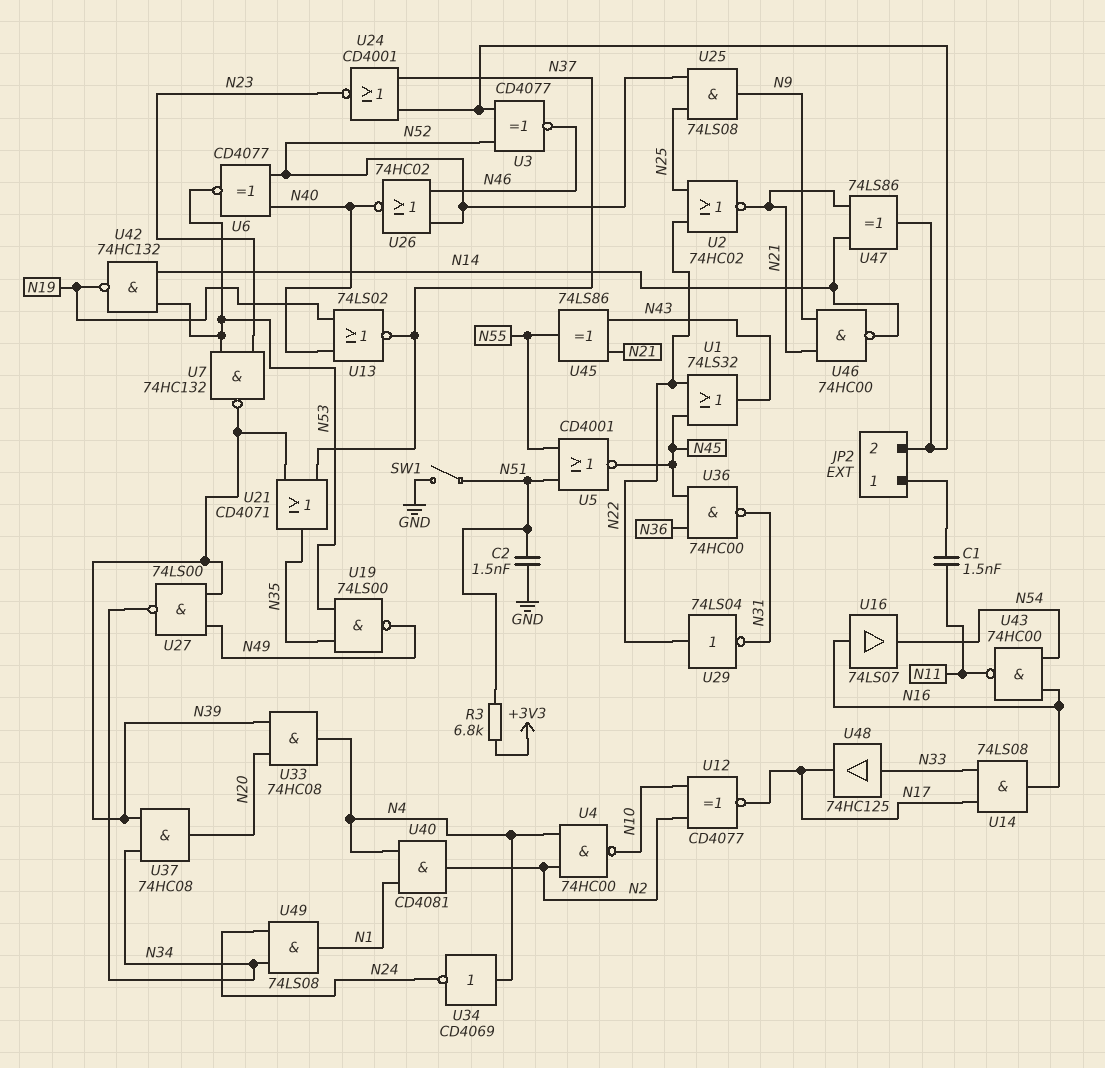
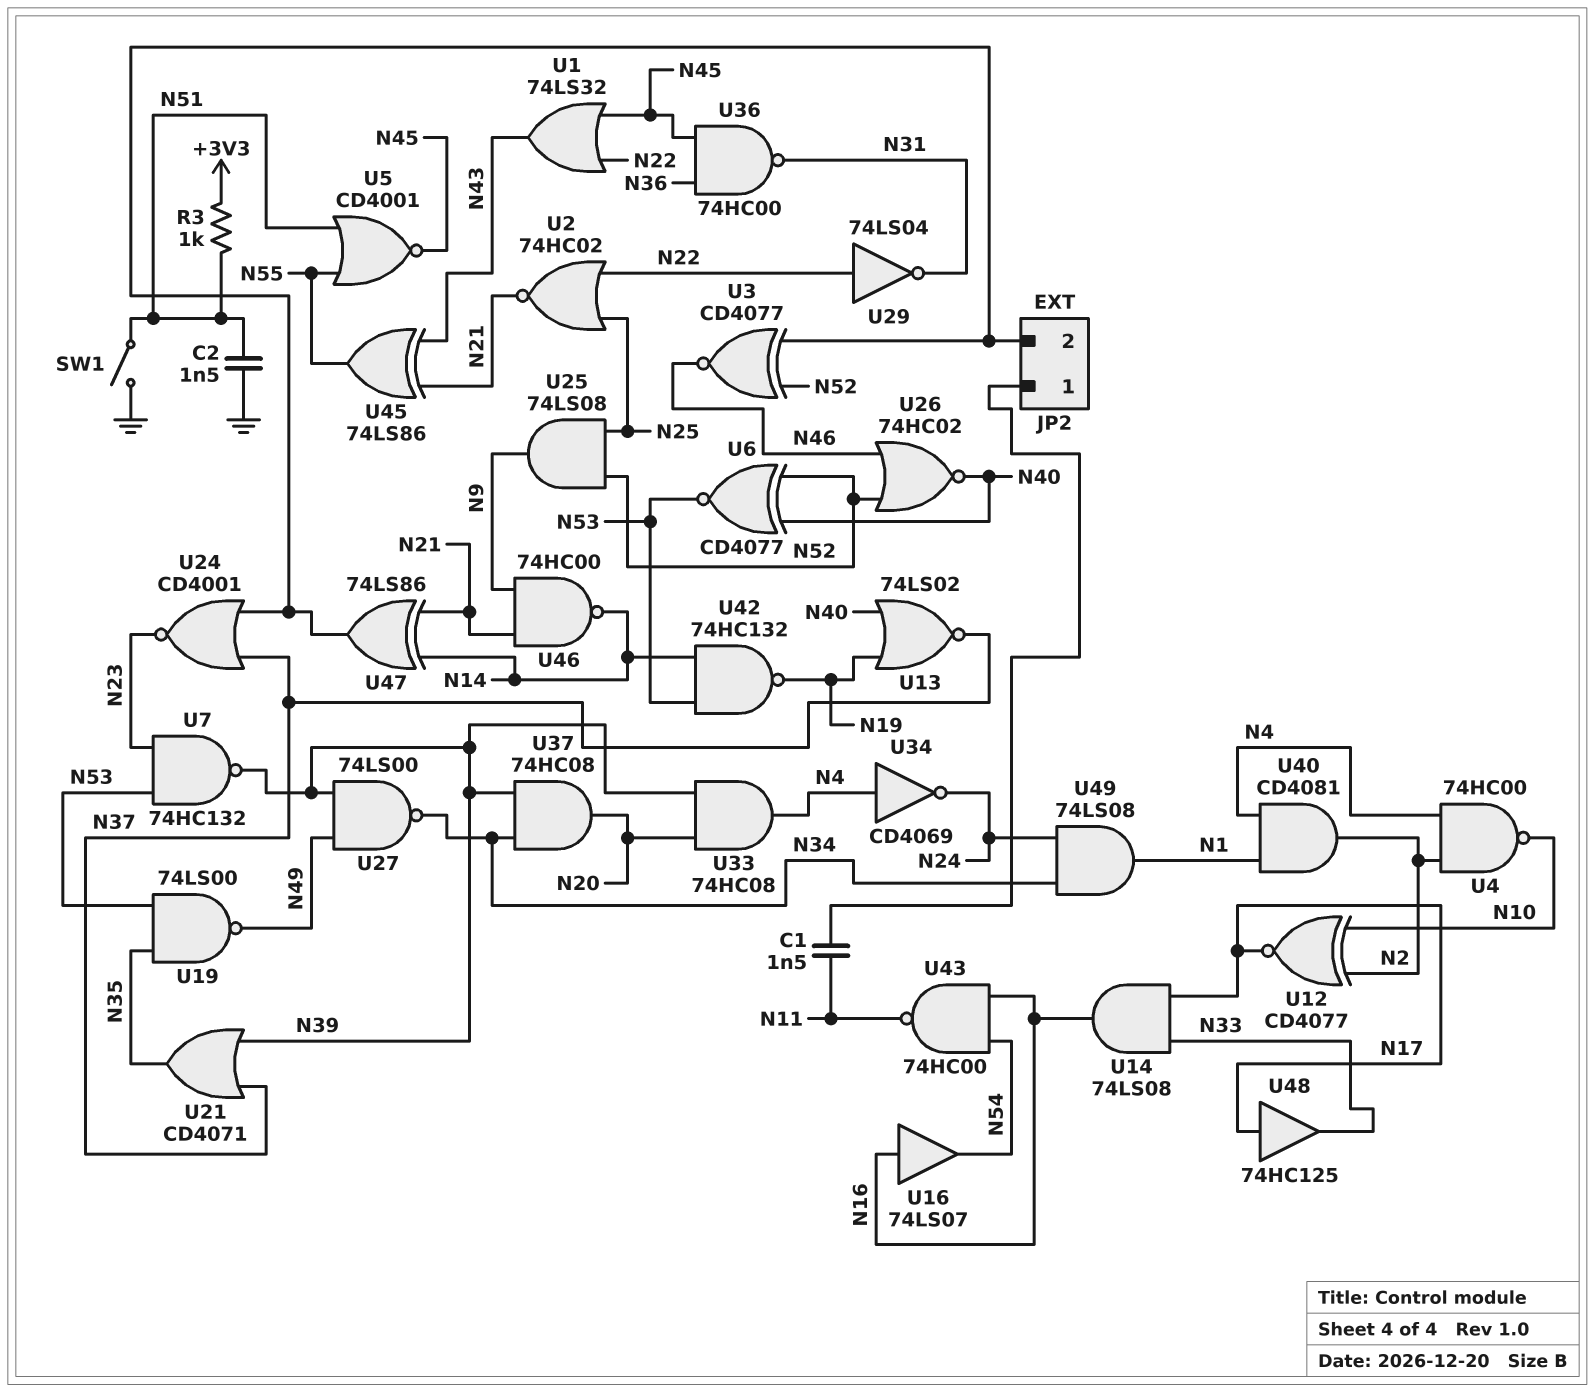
R3: 6.8k (+3V3, N51) -> 1k (+3V3, N51)
U48: buffer 74HC125 (in N33, out N17) -> buffer 74HC125 (in N17, out N33)

